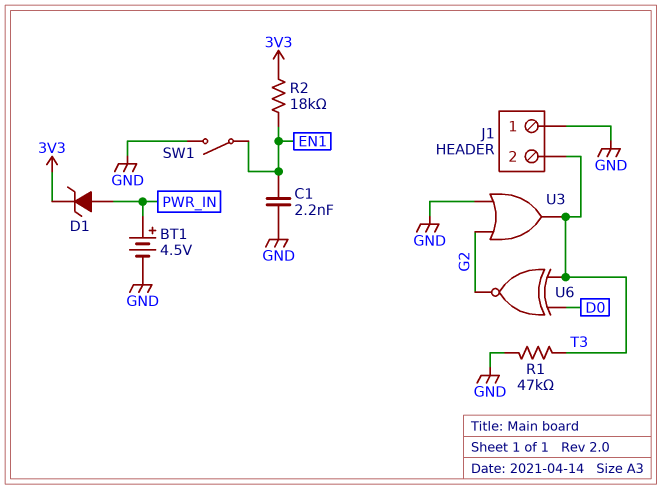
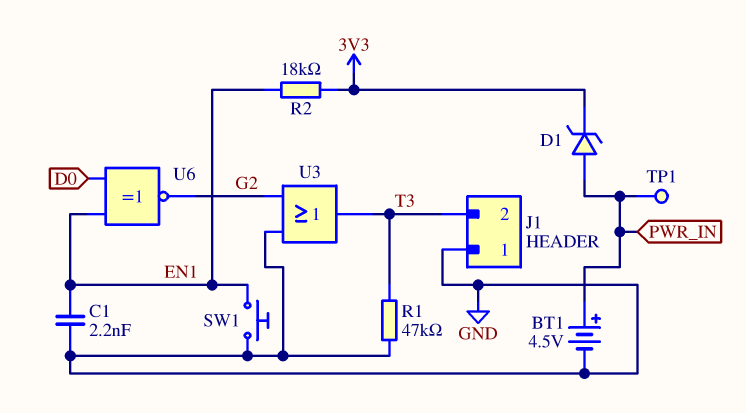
SW1: switch (EN1, GND) -> button (EN1, GND)
TP1: none -> test point (PWR_IN)
U6: XNOR (in D0, in T3, out G2) -> XNOR (in D0, in EN1, out G2)

